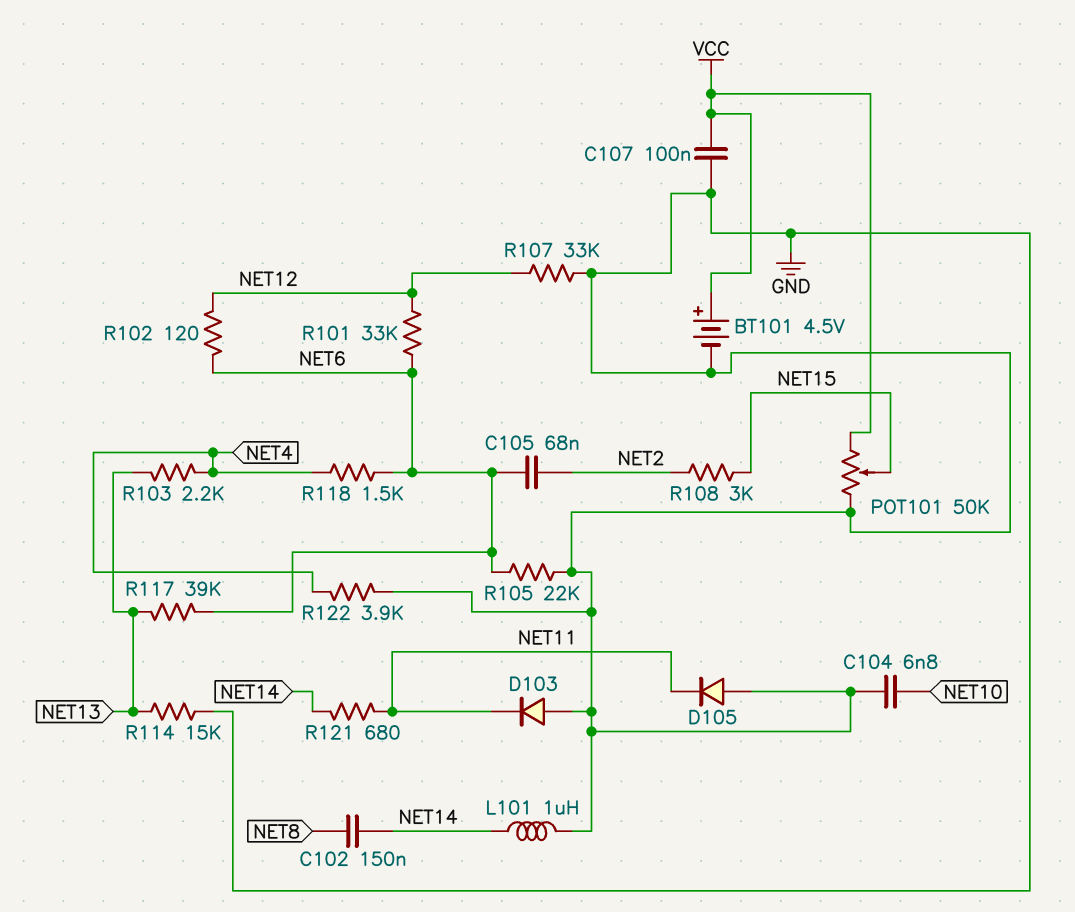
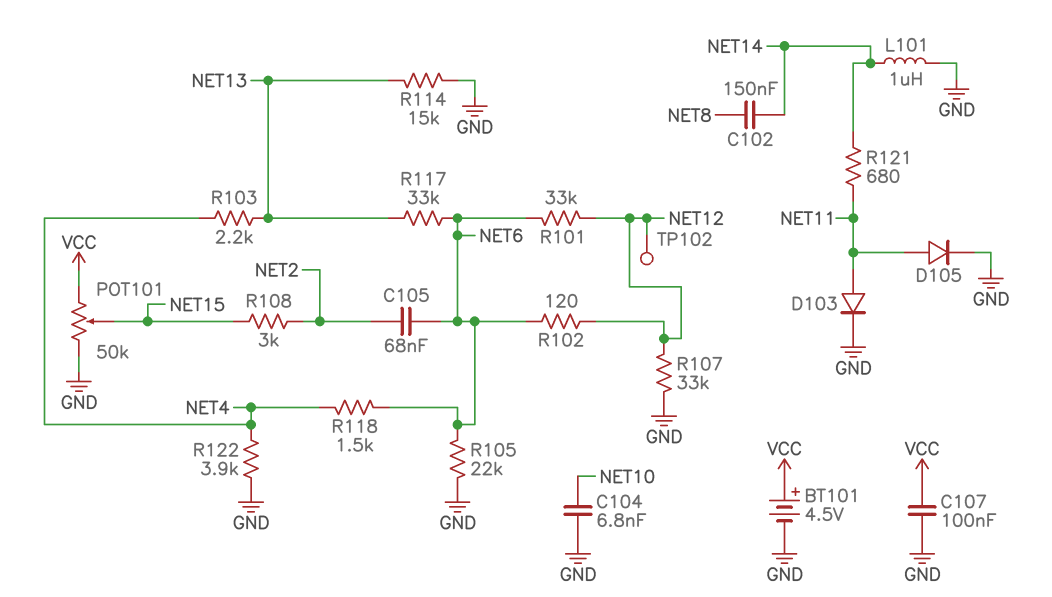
D103: diode (A GND, K NET11) -> diode (A NET11, K GND)
D105: diode (A GND, K NET11) -> diode (A NET11, K GND)
R117: 39k (NET6, NET13) -> 33k (NET6, NET13)
TP102: none -> test point (NET12)

